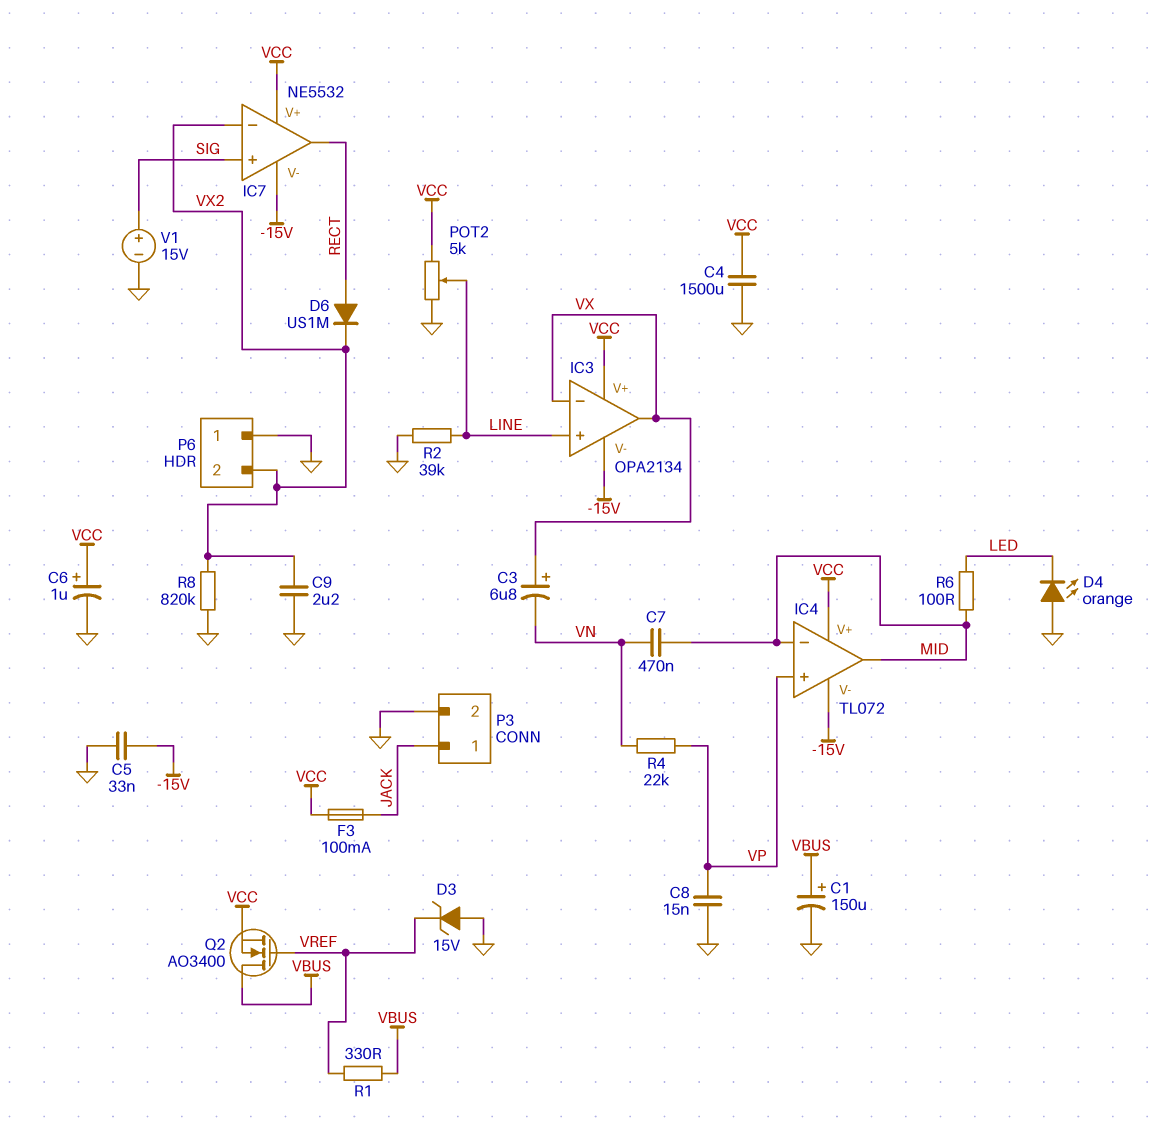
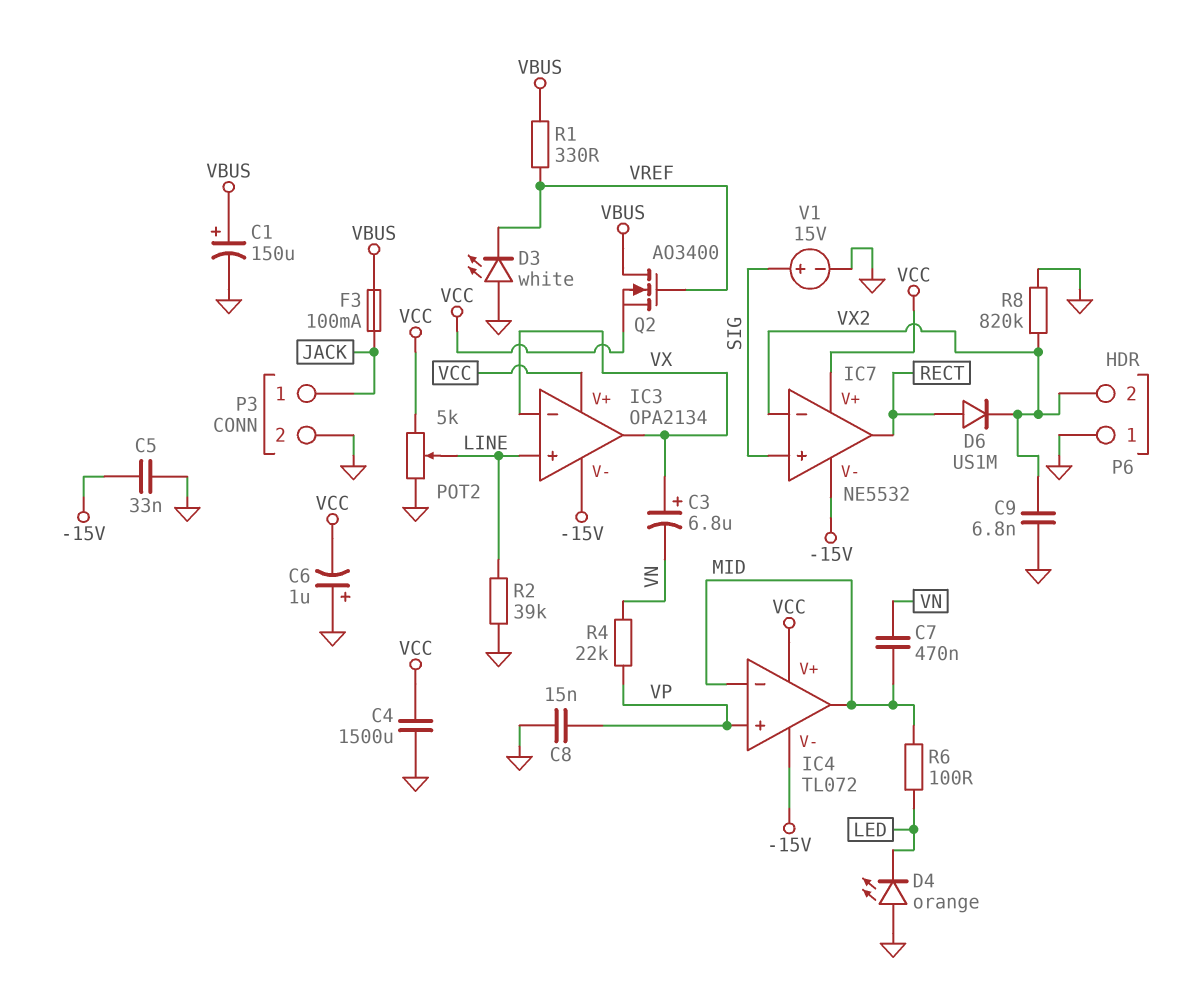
C6: 1uF (plus VCC, minus GND) -> 1uF (plus GND, minus VCC)
C9: 2.2uF (GND, VX2) -> 6.8nF (GND, VX2)
D3: zener 15V (A GND, K VREF) -> LED white (A GND, K VREF)
F3: 100mA (JACK, VCC) -> 100mA (JACK, VBUS)

